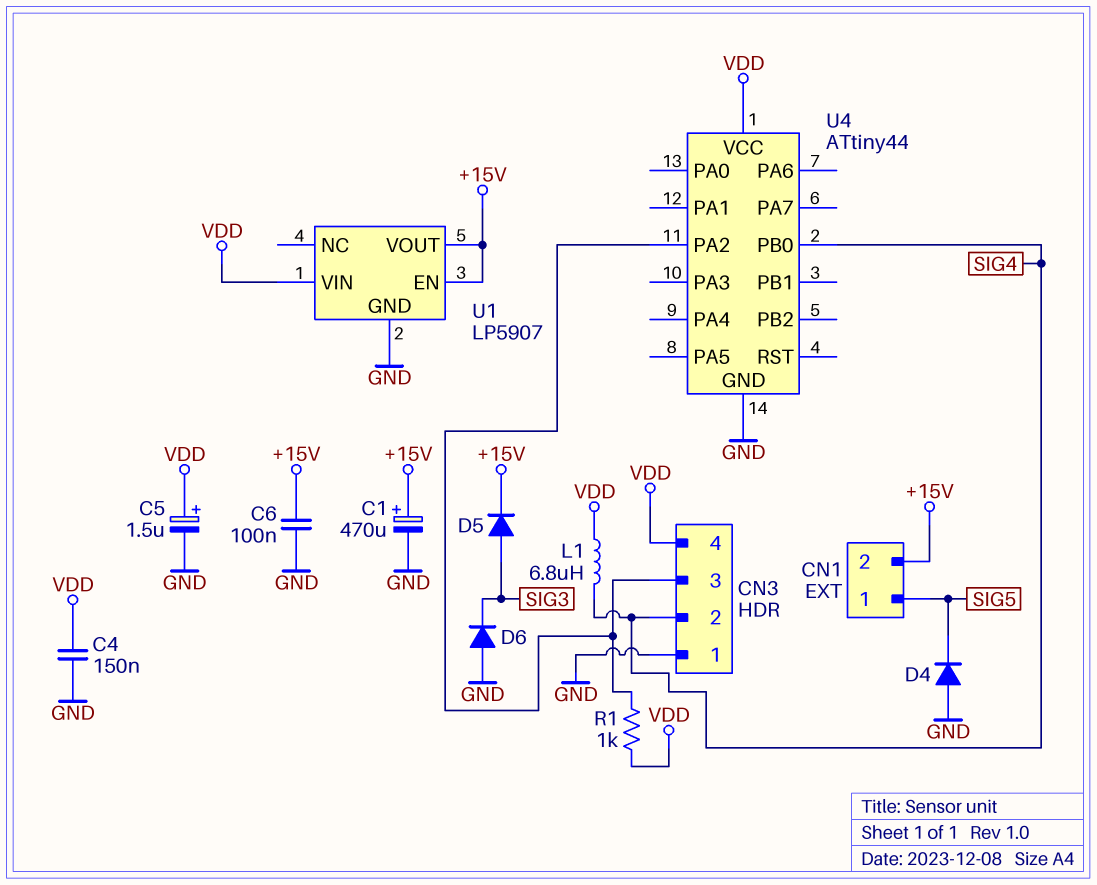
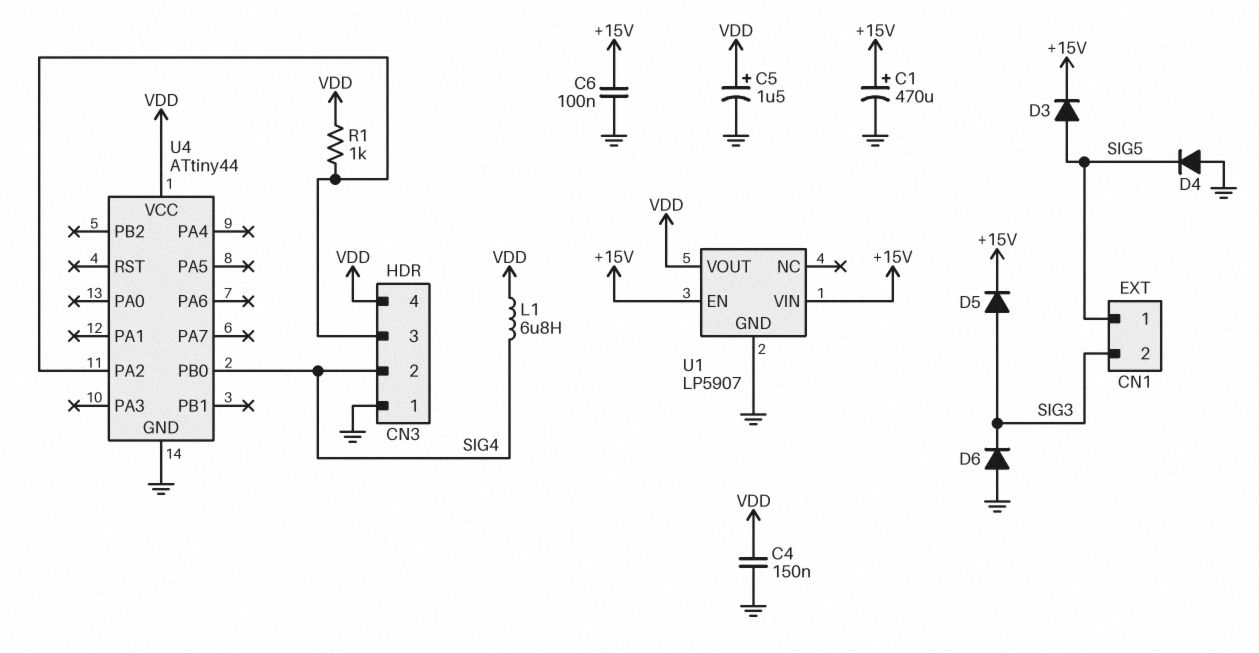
CN1 pin 2: +15V -> SIG3
D3: none -> diode (A SIG5, K +15V)
U1 pin VIN: VDD -> +15V
U1 pin VOUT: +15V -> VDD

